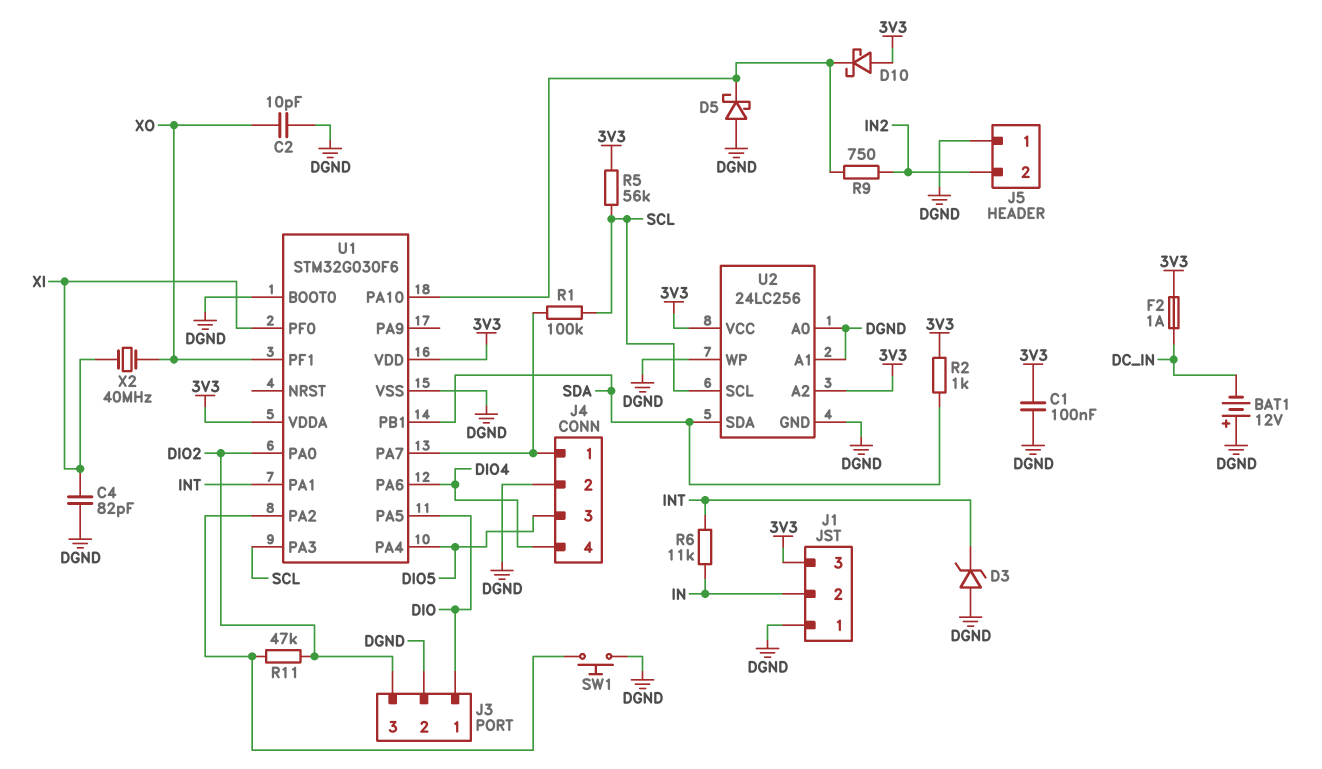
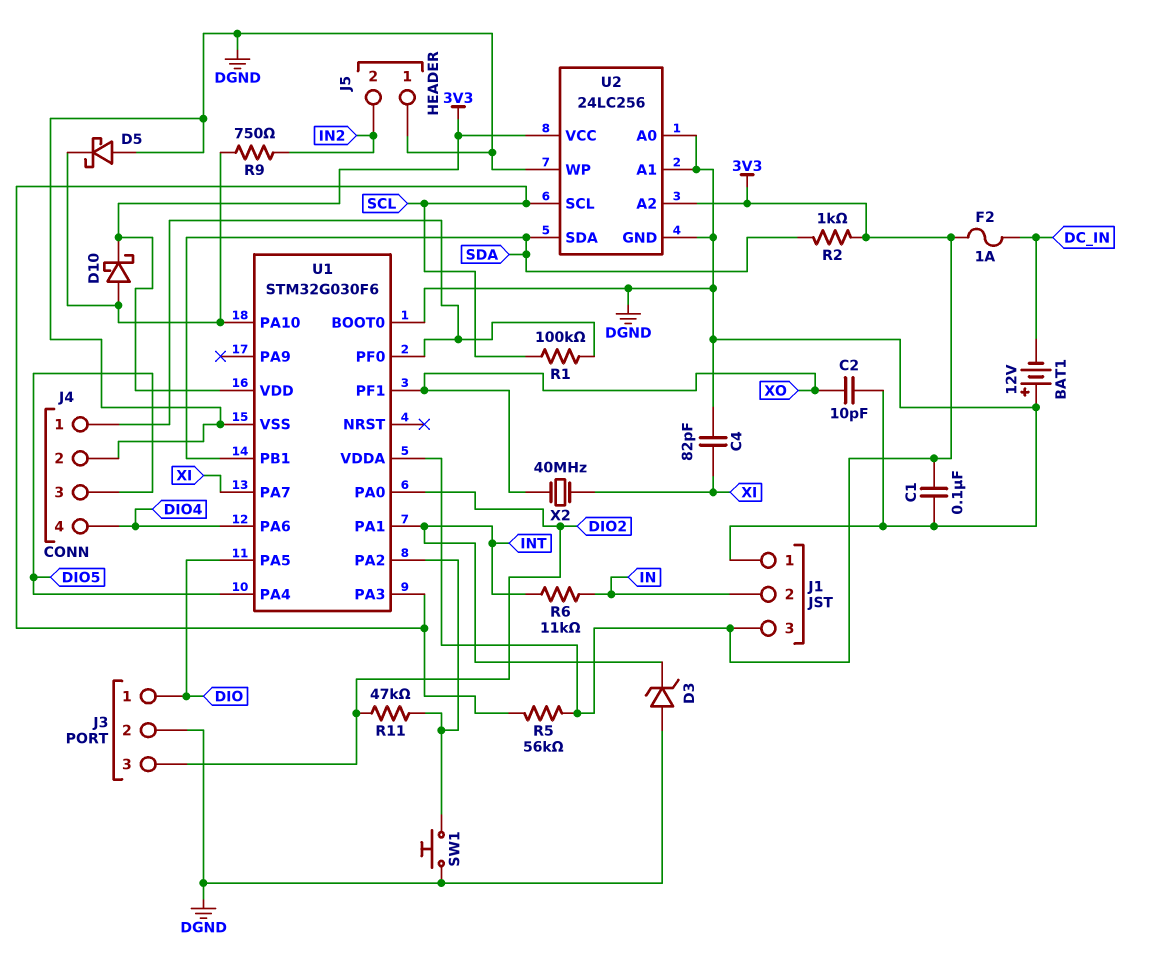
D10: schottky (A 3V3, K U1/PA10) -> schottky (A U1/PA10, K 3V3)
U1 pin PA7: J4/1 -> XI
U1 pin PF0: XI -> J4/1

